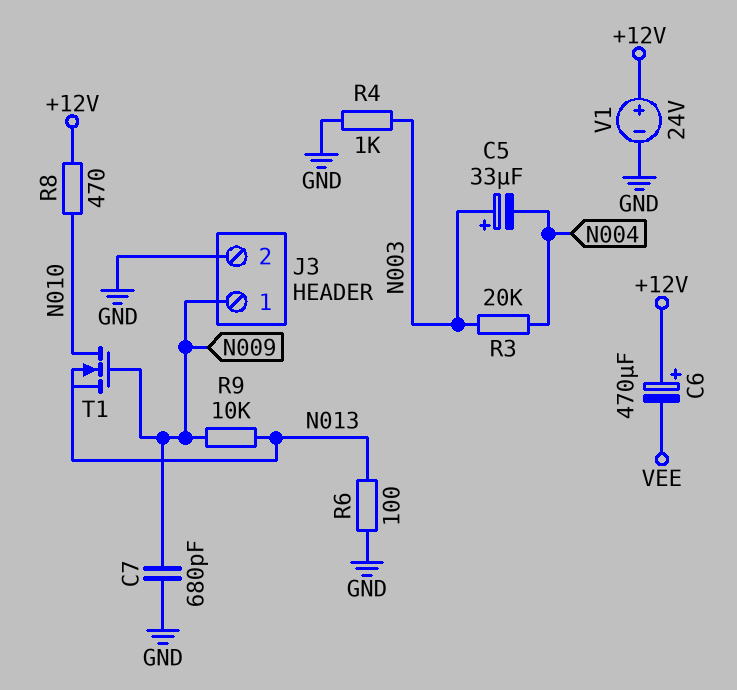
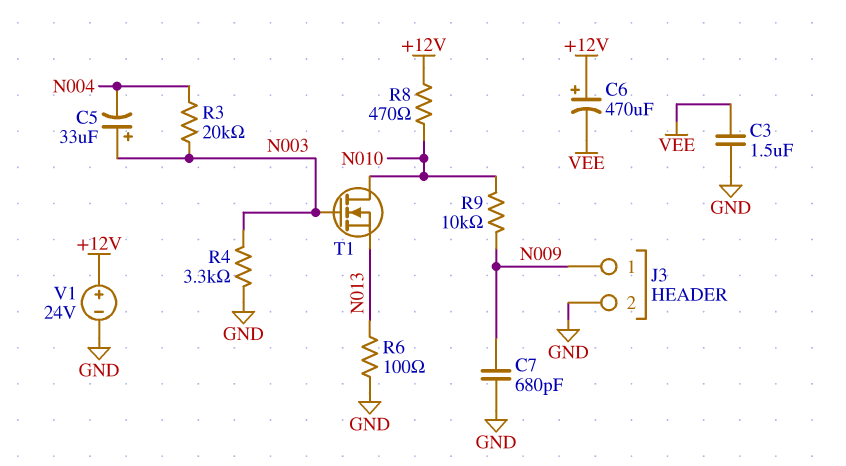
C3: none -> 1.5uF (GND, VEE)
R4: 1k (GND, N003) -> 3.3k (GND, N003)
R9: 10k (N009, N013) -> 10k (N009, N010)
T1: NMOS (G N009, D N010, S N013) -> NMOS (G N003, D N010, S N013)

